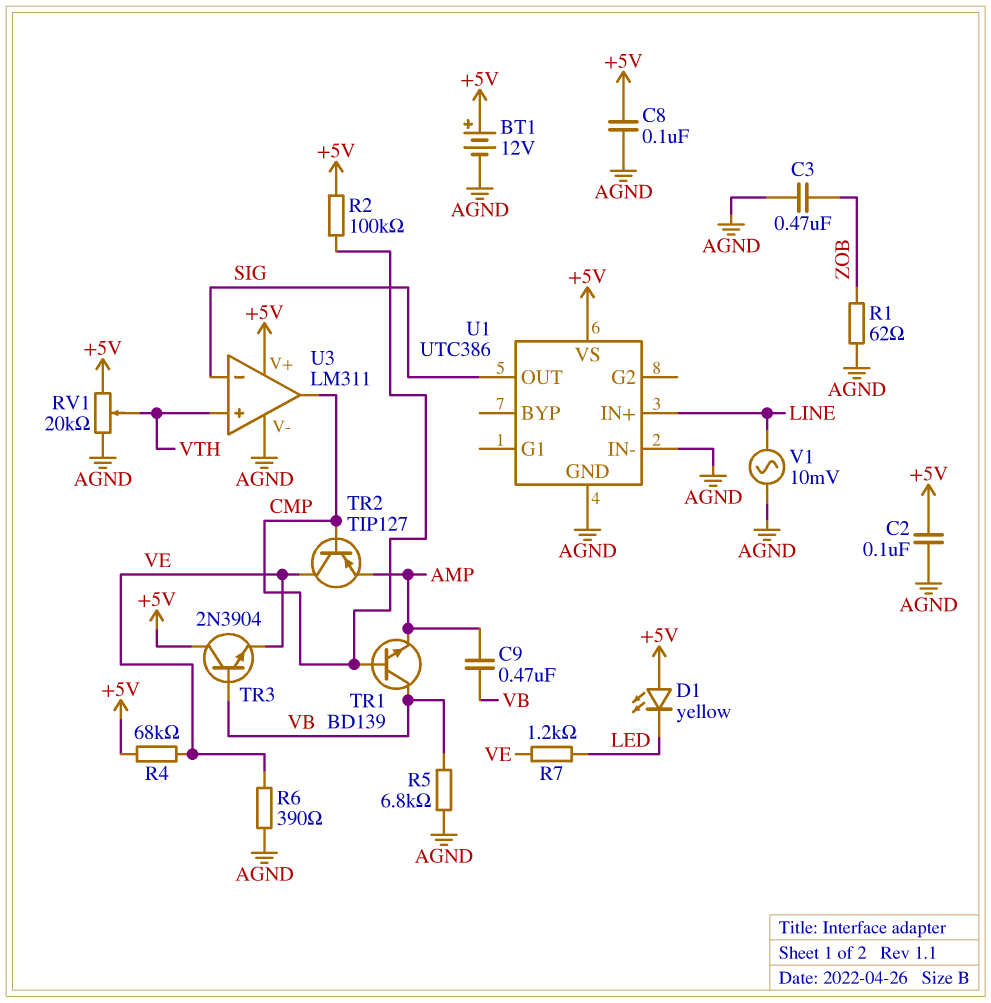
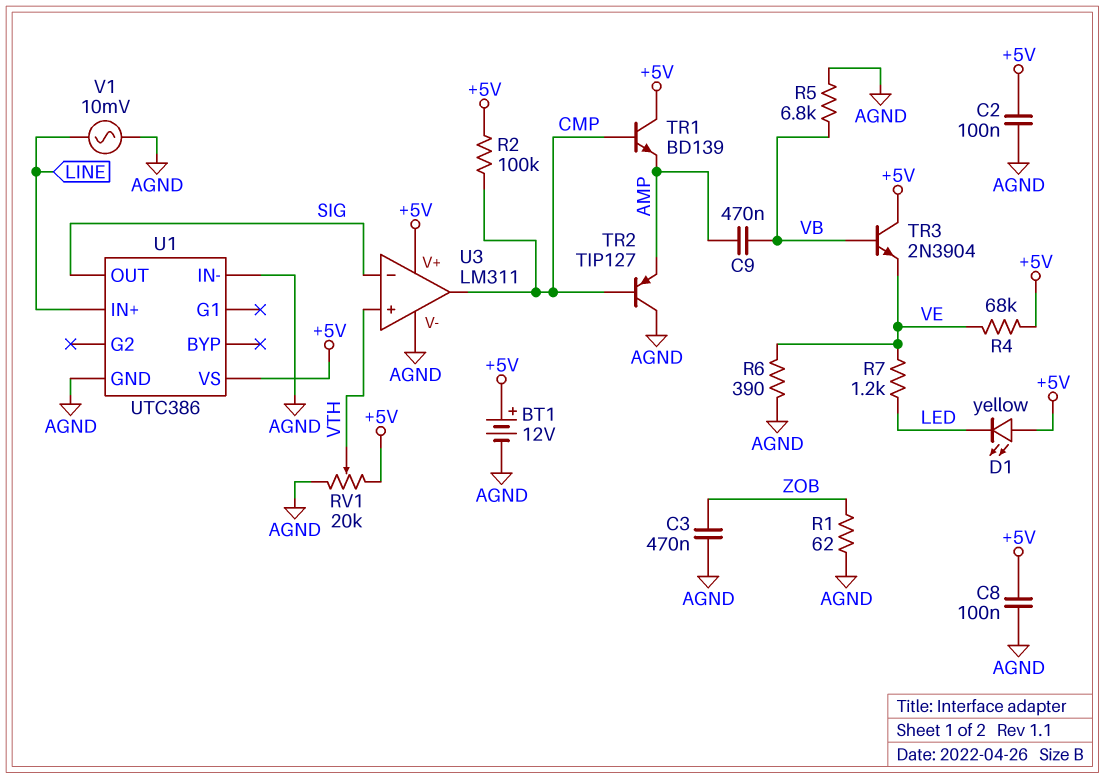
TR1: NPN BD139 (B CMP, C VB, E AMP) -> NPN BD139 (B CMP, C +5V, E AMP)
TR2: PNP TIP127 (B CMP, C VE, E AMP) -> PNP TIP127 (B CMP, C AGND, E AMP)

